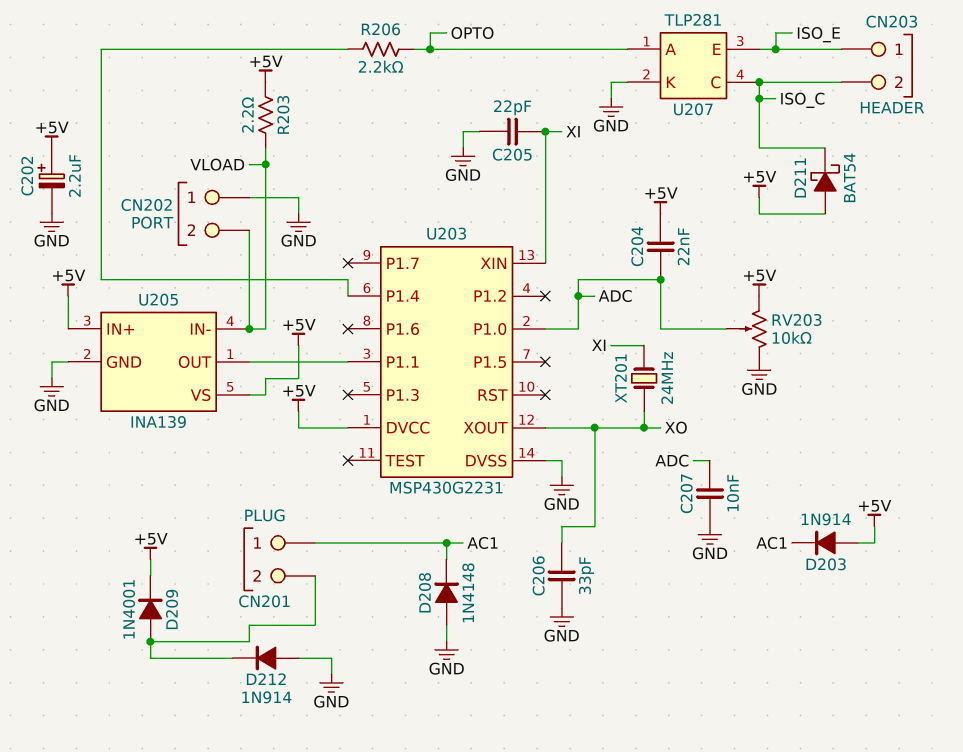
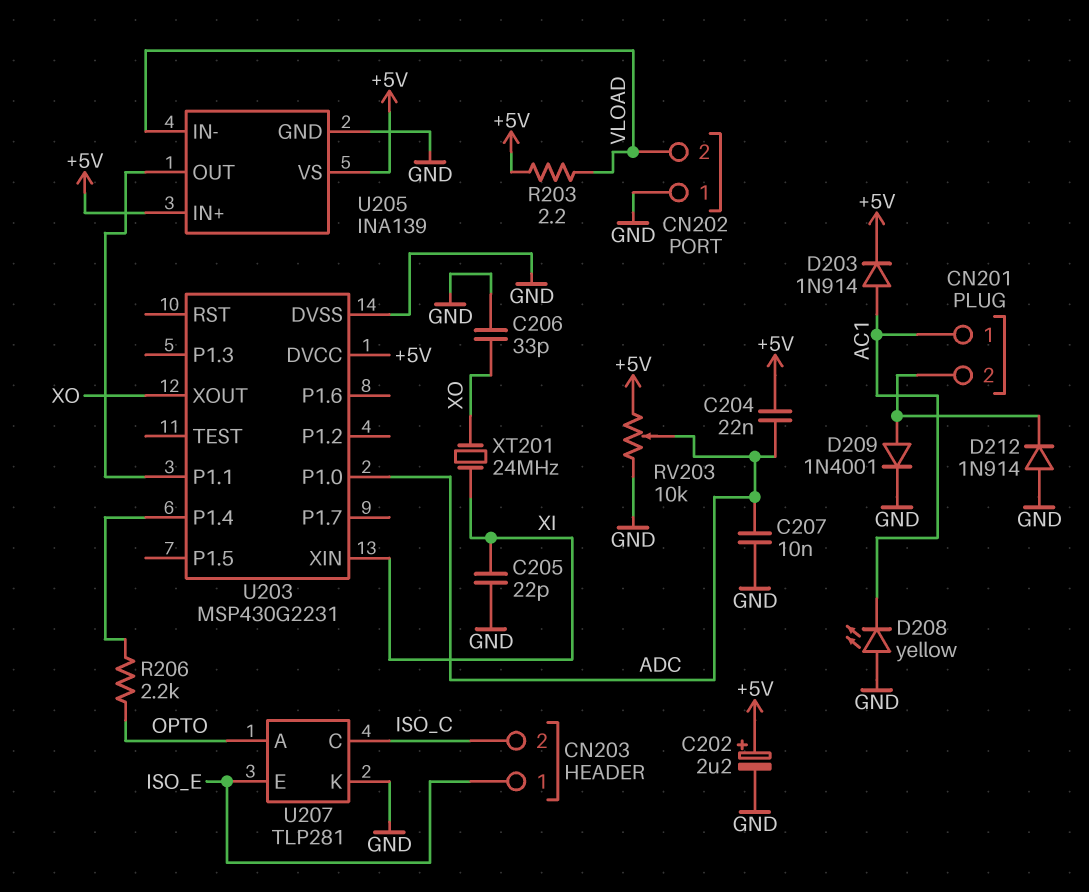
D203: diode 1N914 (A +5V, K AC1) -> diode 1N914 (A AC1, K +5V)
D208: diode 1N4148 (A GND, K AC1) -> LED yellow (A GND, K AC1)
D209: diode 1N4001 (A CN201/2, K +5V) -> diode 1N4001 (A CN201/2, K GND)
D211: schottky BAT54 (A +5V, K ISO_C) -> none

